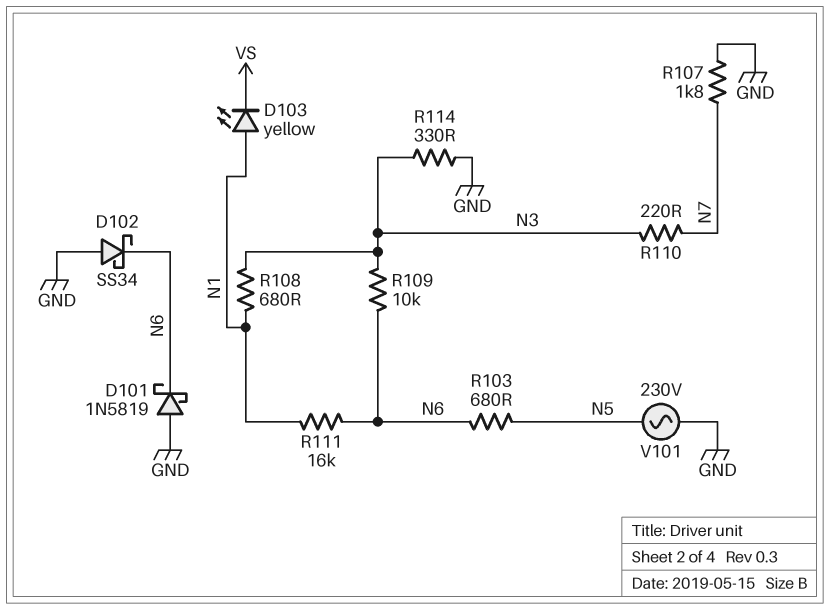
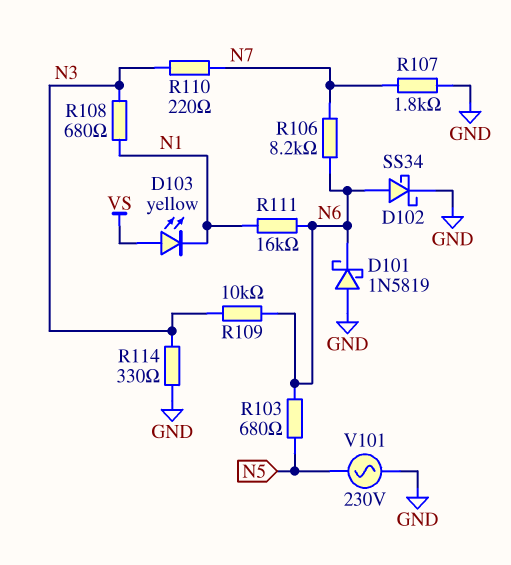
D102: schottky SS34 (A GND, K N6) -> schottky SS34 (A N6, K GND)
D103: LED yellow (A N1, K VS) -> LED yellow (A VS, K N1)
R106: none -> 8.2k (N6, N7)

